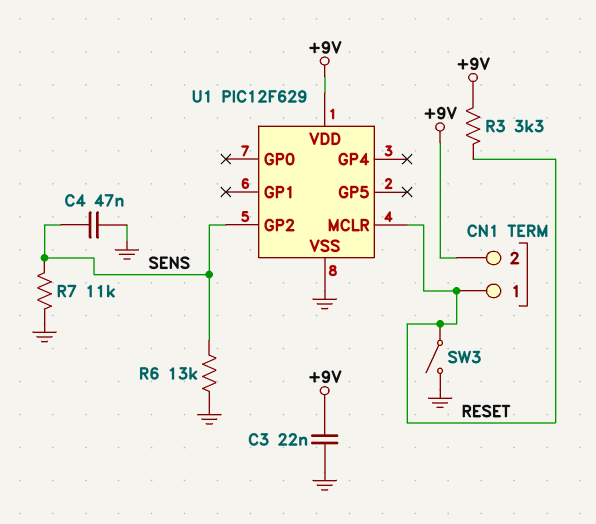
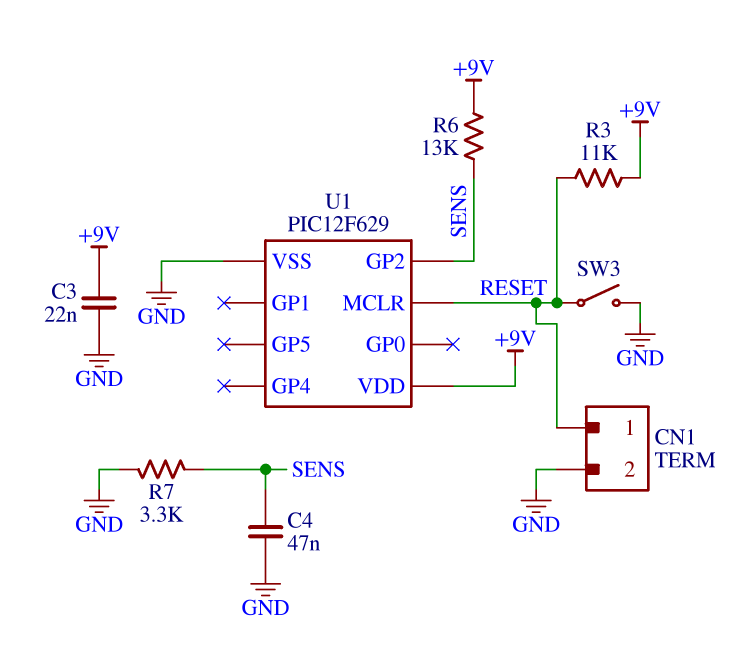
CN1 pin 2: +9V -> GND
R3: 3.3k (+9V, RESET) -> 11k (+9V, RESET)
R6: 13k (GND, SENS) -> 13k (+9V, SENS)
R7: 11k (GND, SENS) -> 3.3k (GND, SENS)

